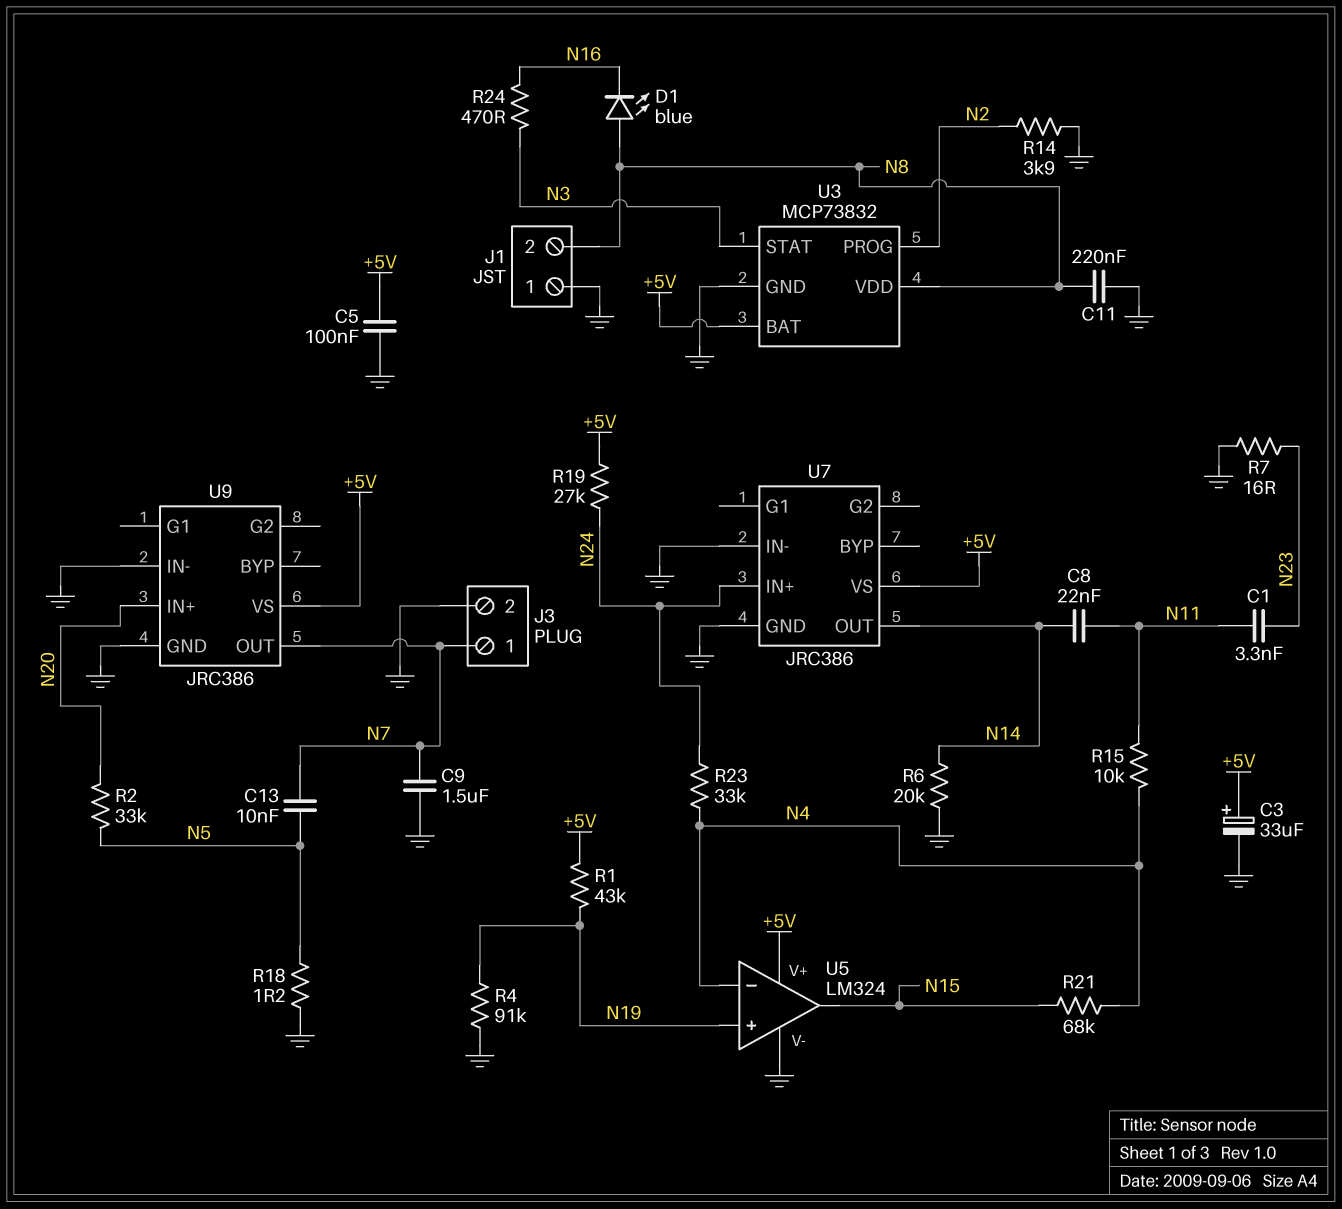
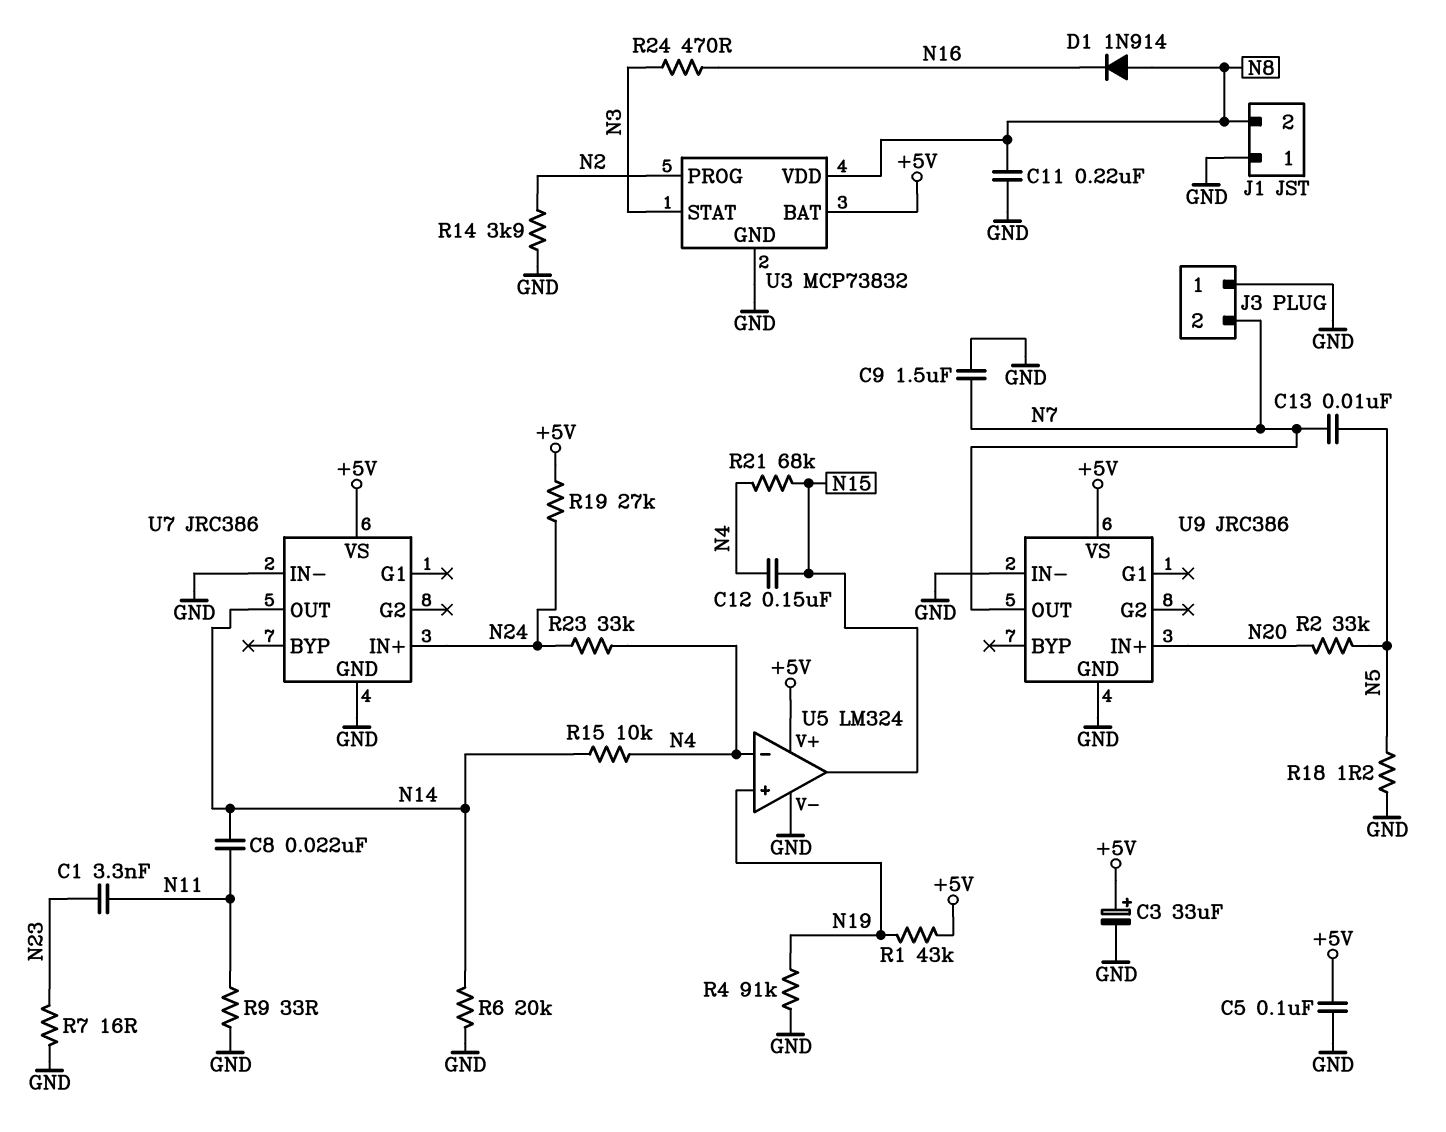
C12: none -> 150nF (N4, N15)
D1: LED blue (A N8, K N16) -> diode 1N914 (A N8, K N16)
J3 pin 1: N7 -> GND
J3 pin 2: GND -> N7
R9: none -> 33 (GND, N11)
R15: 10k (N4, N11) -> 10k (N4, N14)

